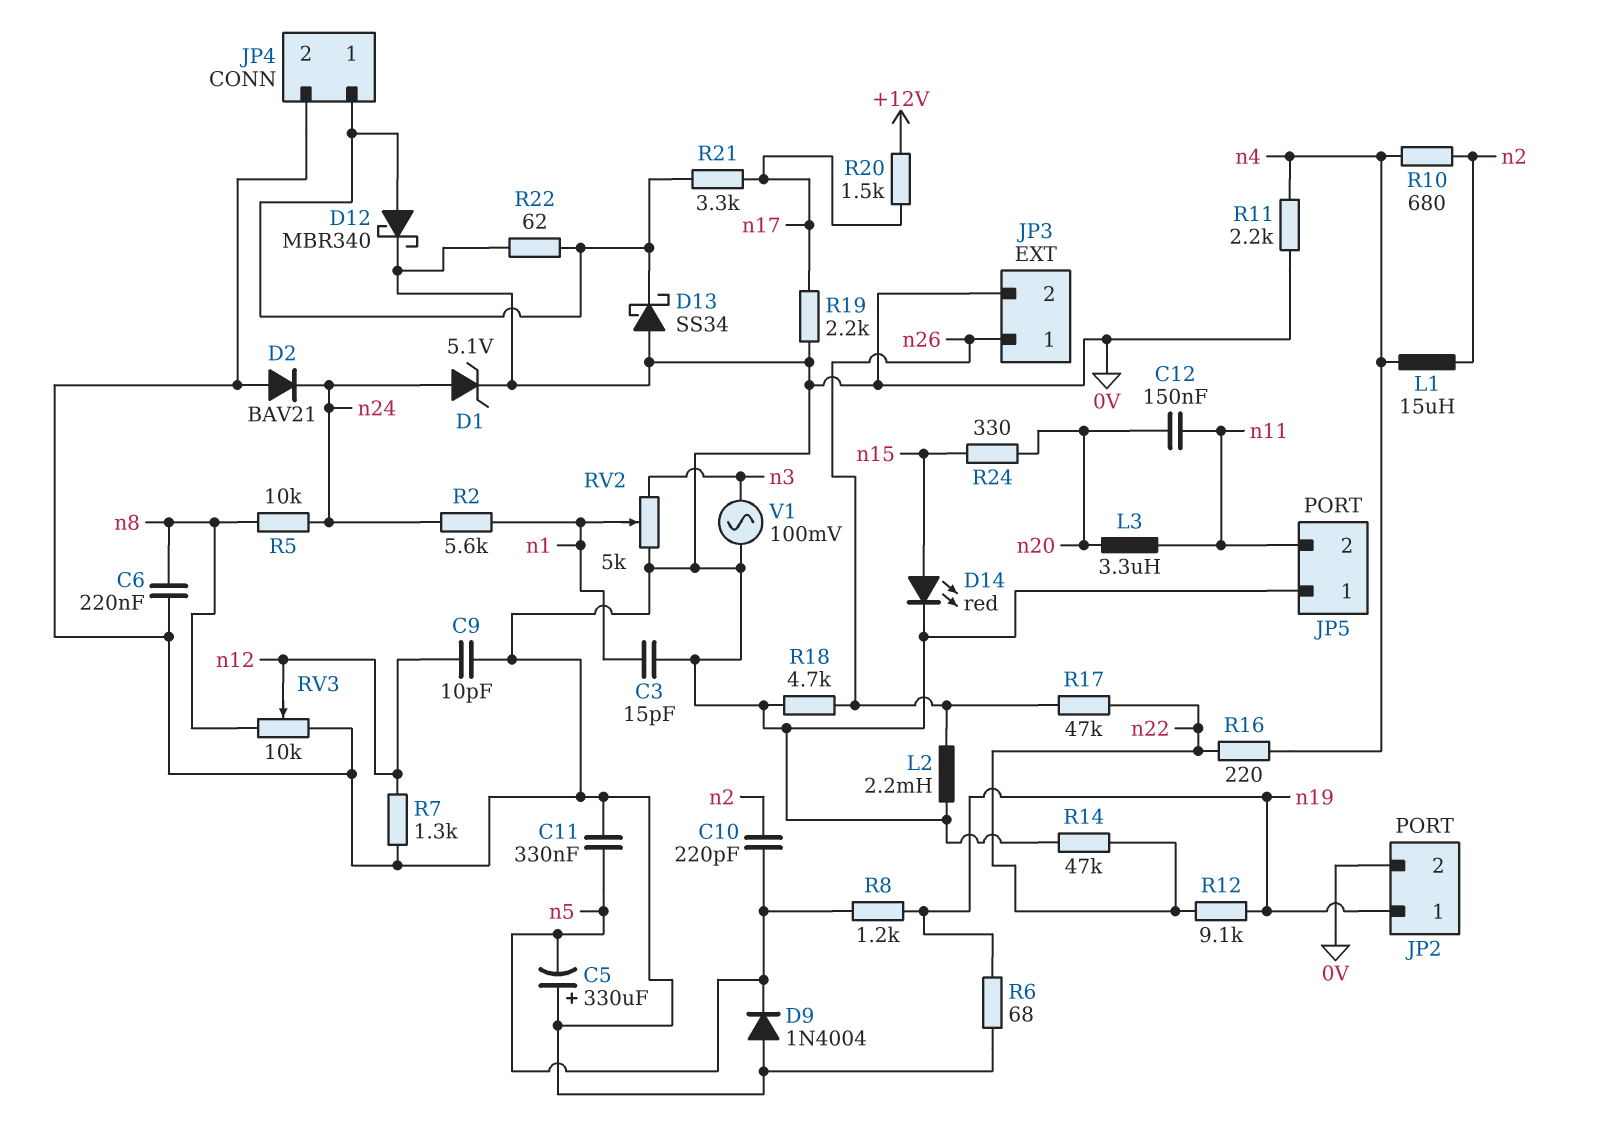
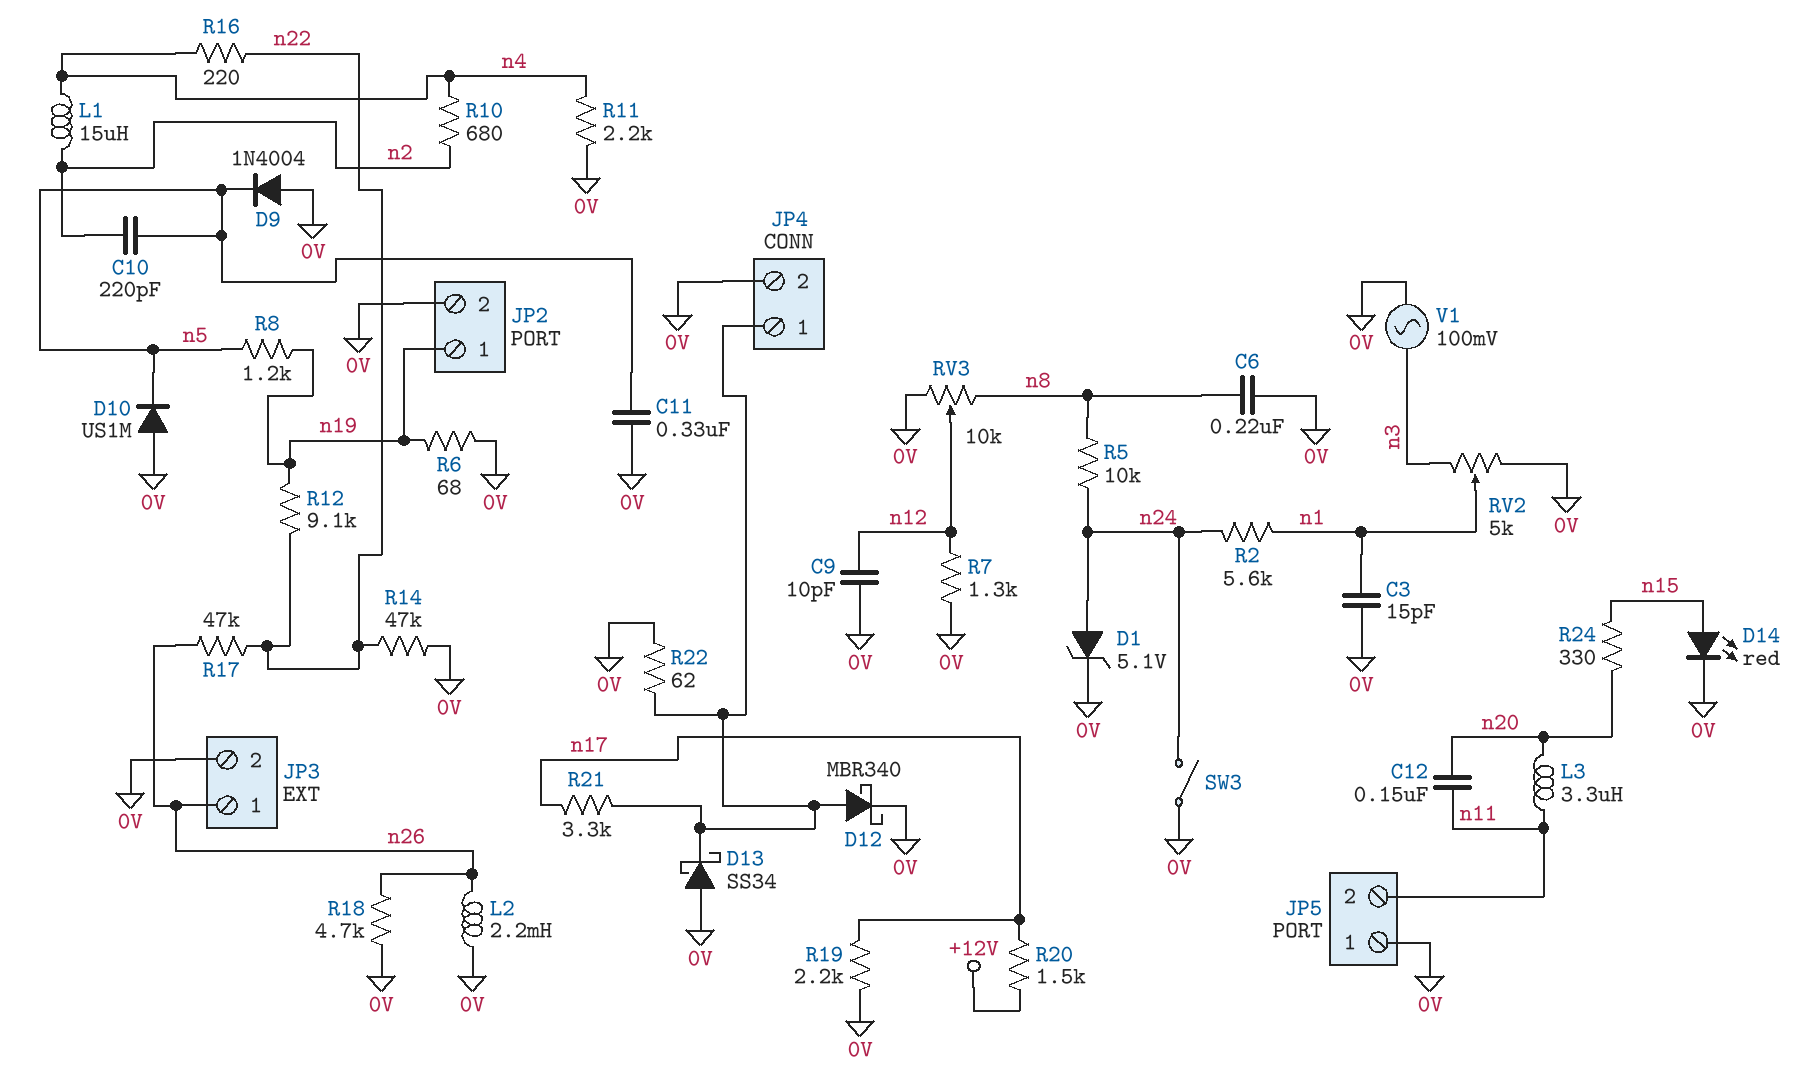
C5: 330uF (plus 0V, minus n5) -> none
D2: diode BAV21 (A 0V, K n24) -> none
D10: none -> diode US1M (A 0V, K n5)
SW3: none -> switch (0V, n24)

